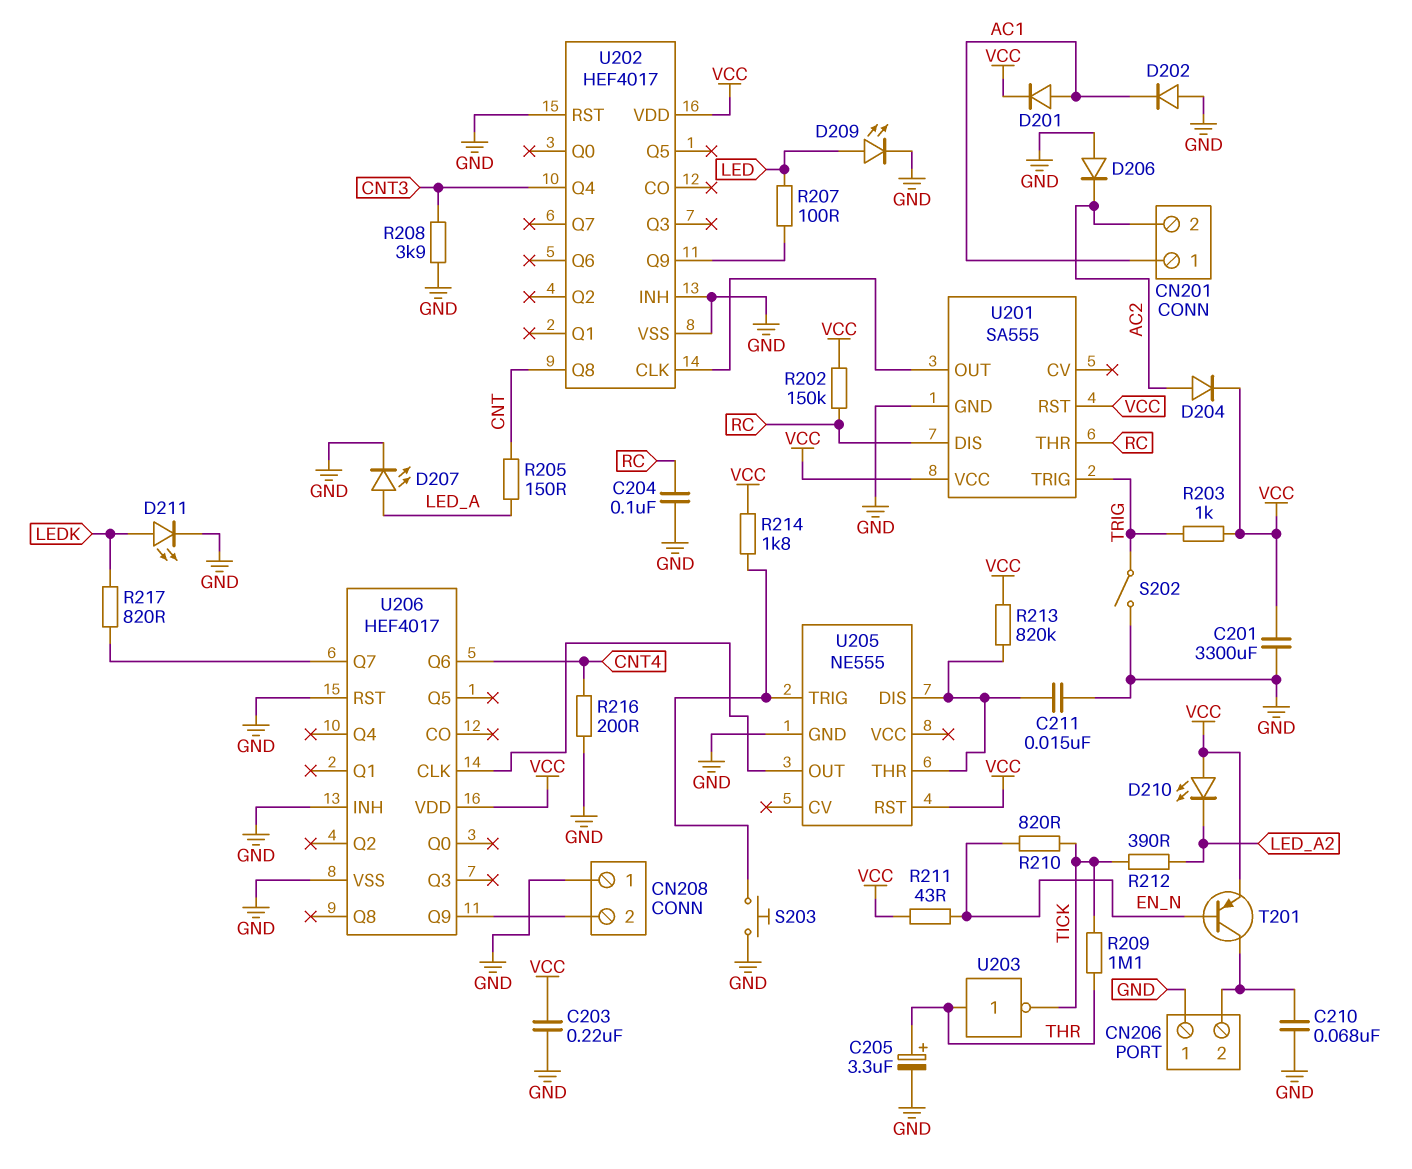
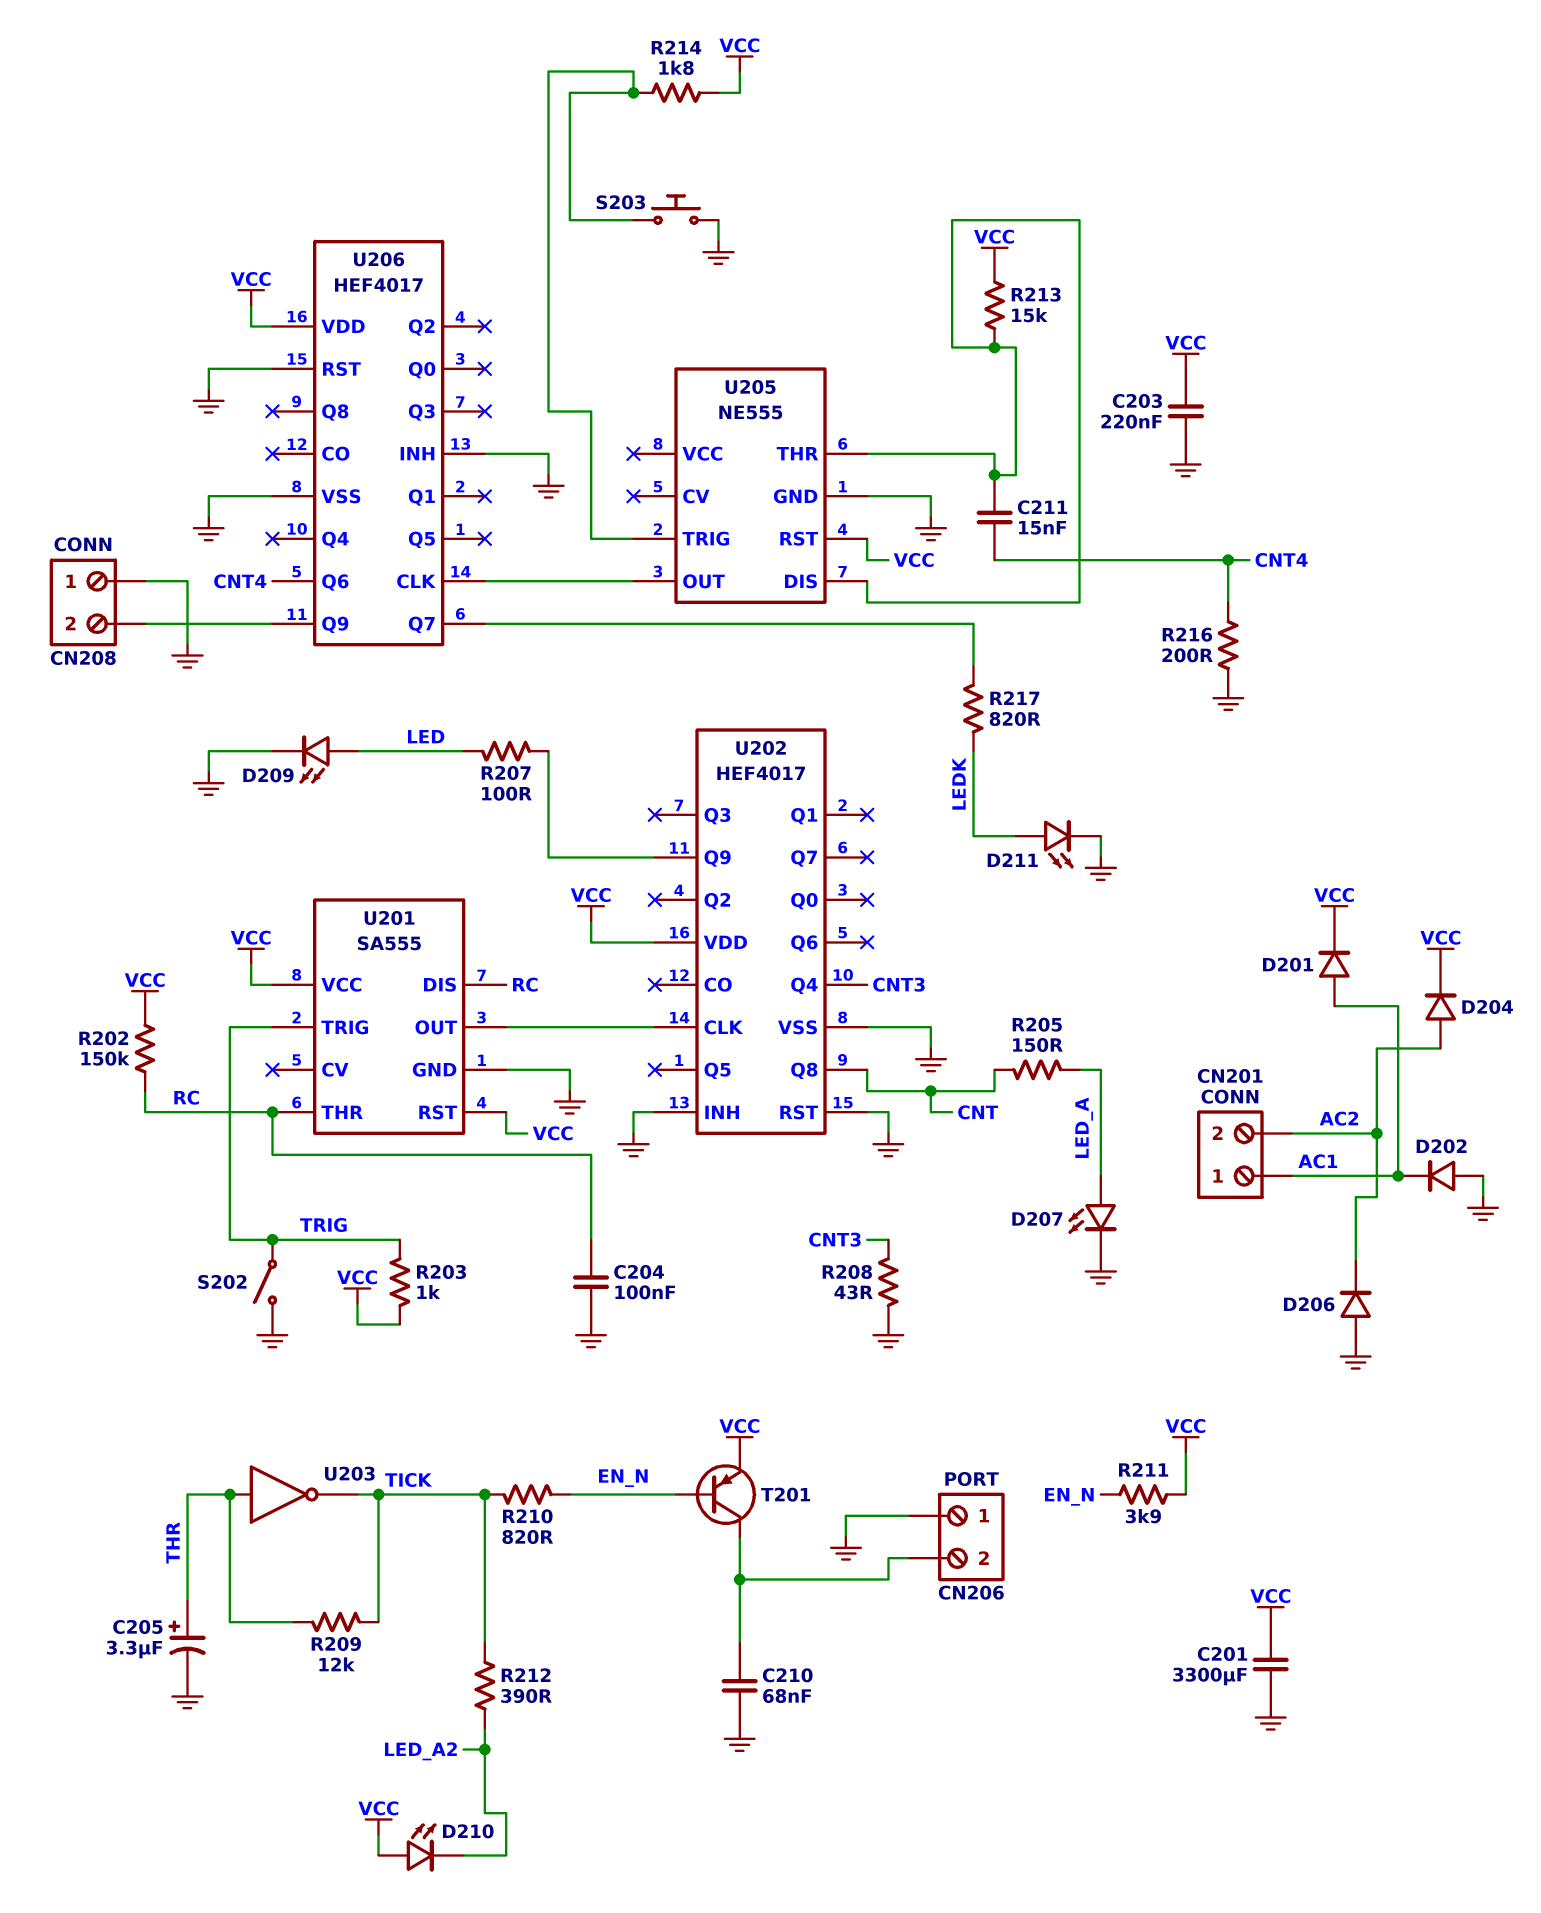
C211: 15nF (GND, U205/DIS) -> 15nF (CNT4, U205/DIS)
R208: 3.9k (CNT3, GND) -> 43 (CNT3, GND)
R209: 1.1M (THR, TICK) -> 12k (THR, TICK)
R211: 43 (EN_N, VCC) -> 3.9k (EN_N, VCC)
R213: 820k (U205/DIS, VCC) -> 15k (U205/DIS, VCC)

